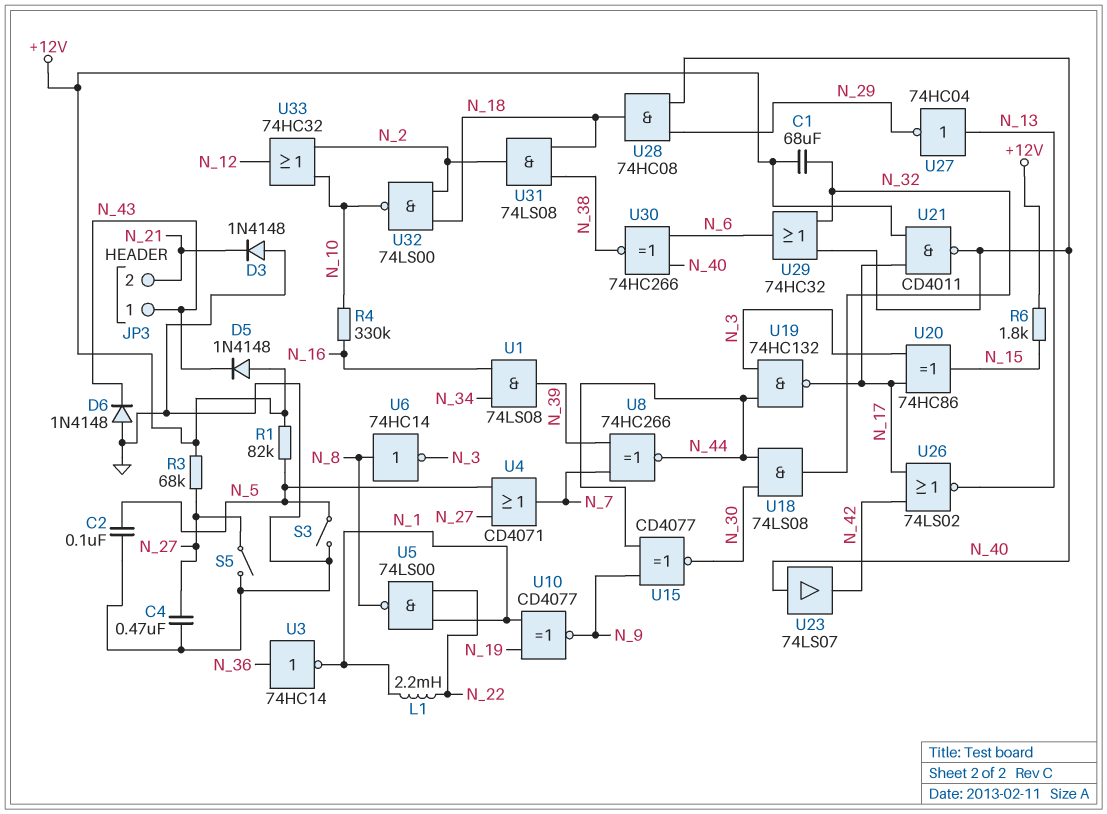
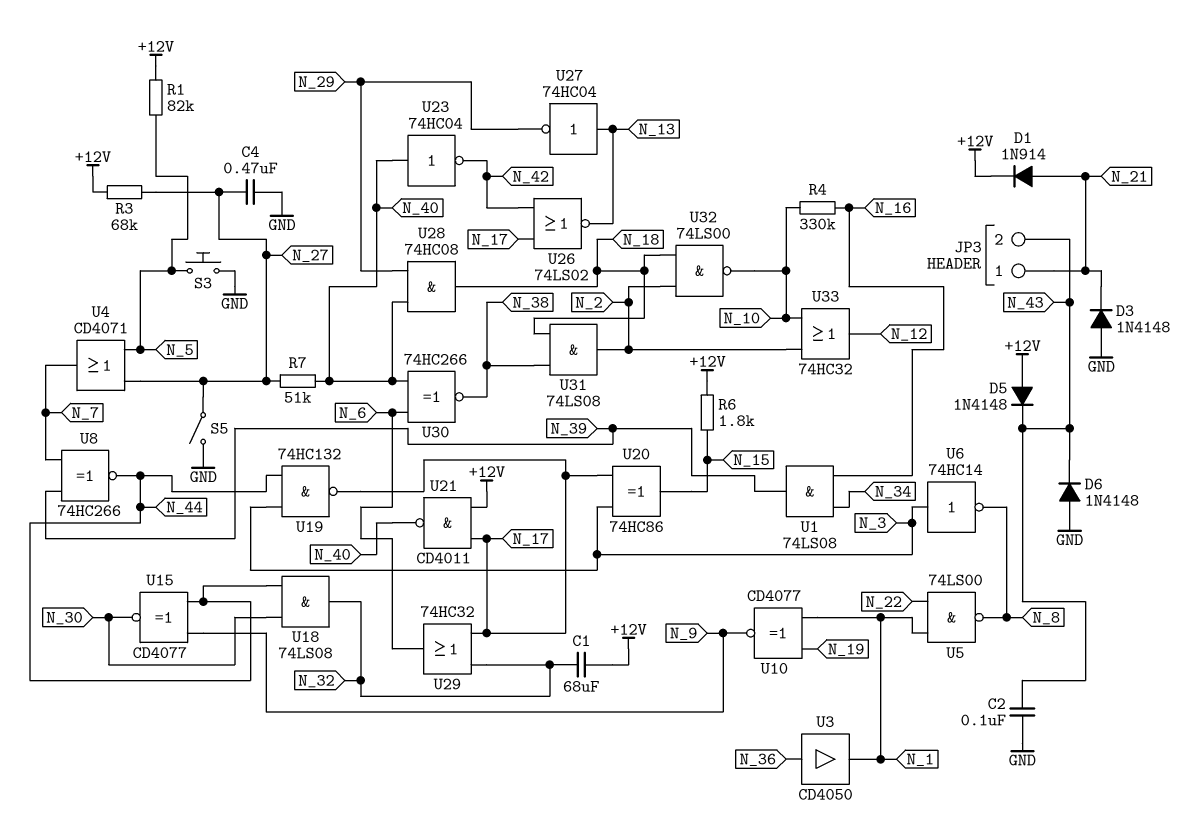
C2: 100nF (GND, N_5) -> 100nF (GND, N_43)
D1: none -> diode 1N914 (A N_21, K +12V)
JP3 pin 1: N_43 -> N_21
JP3 pin 2: N_21 -> N_43
L1: 2.2mH (N_1, N_22) -> none
R7: none -> 51k (N_27, N_40)
S3: switch (GND, N_5) -> button (GND, N_5)
U3: NOT 74HC14 (in N_36, out N_1) -> buffer CD4050 (in N_36, out N_1)
U6: NOT 74HC14 (in N_8, out N_3) -> NOT 74HC14 (in N_3, out N_8)
U23: buffer 74LS07 (in N_40, out N_42) -> NOT 74HC04 (in N_40, out N_42)
U29: OR 74HC32 (in N_32, in N_40, out N_6) -> OR 74HC32 (in N_17, in N_32, out N_6)

